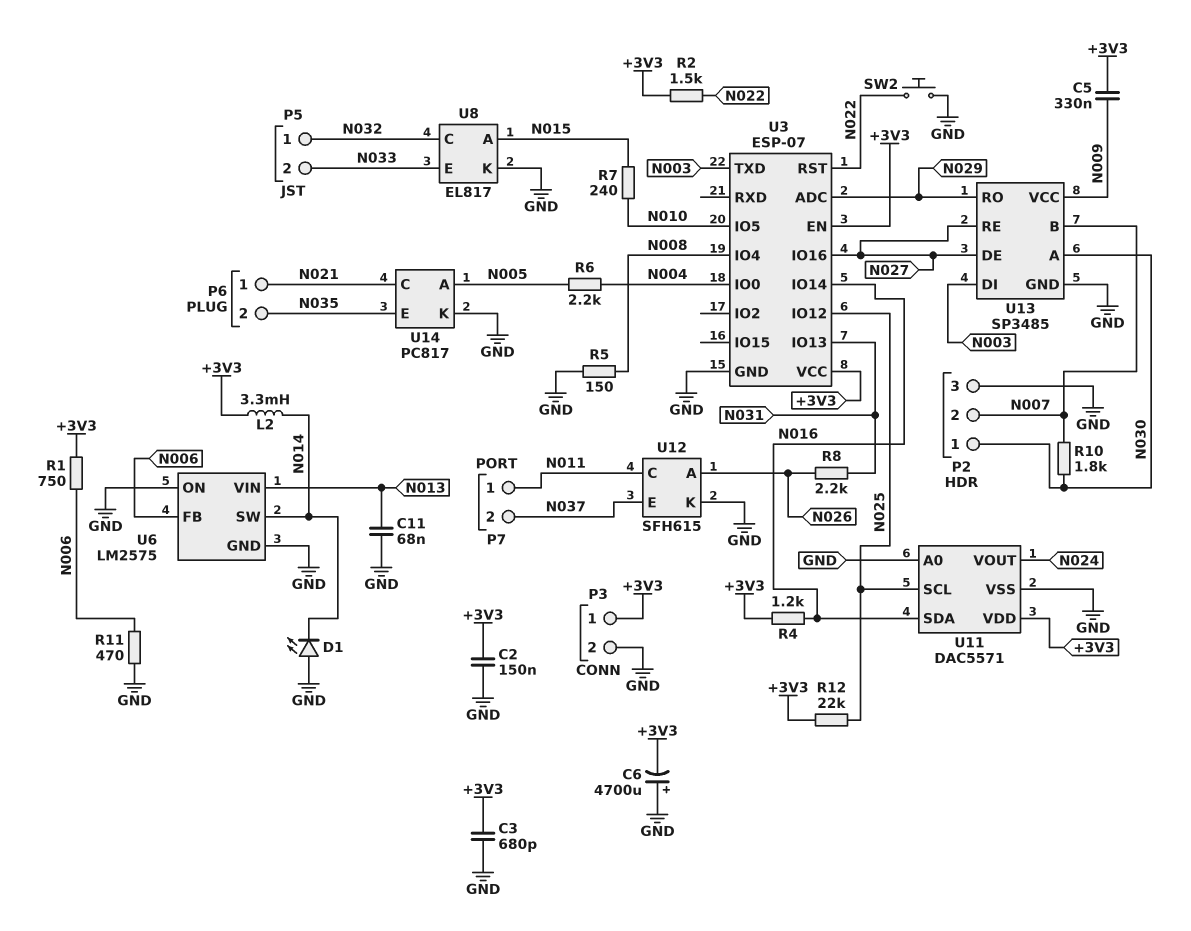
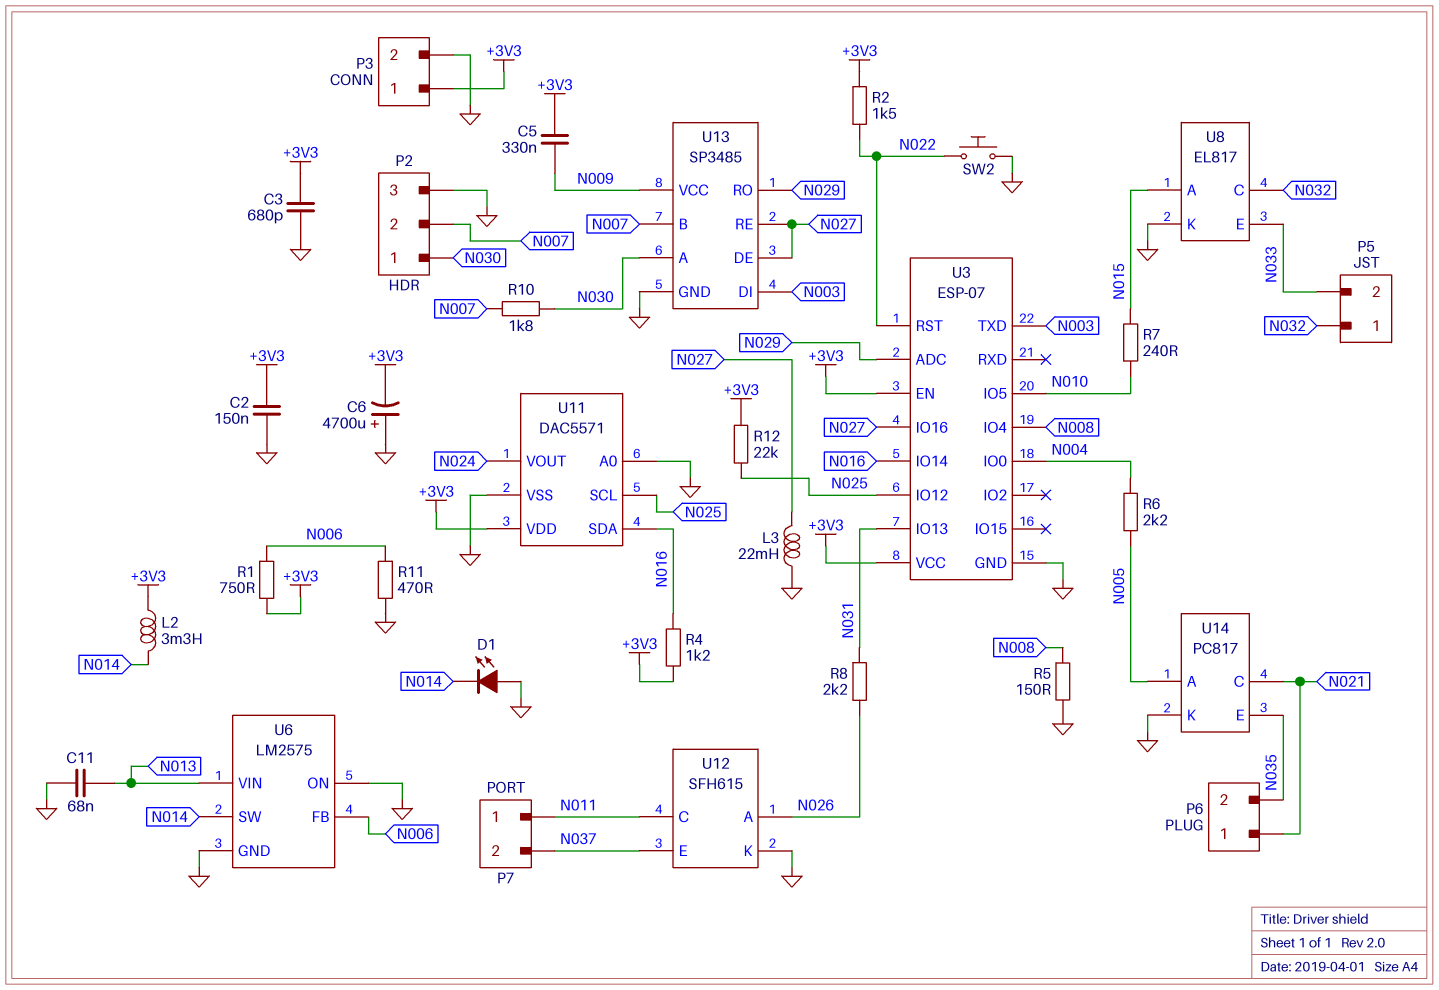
L3: none -> 22mH (GND, N027)

